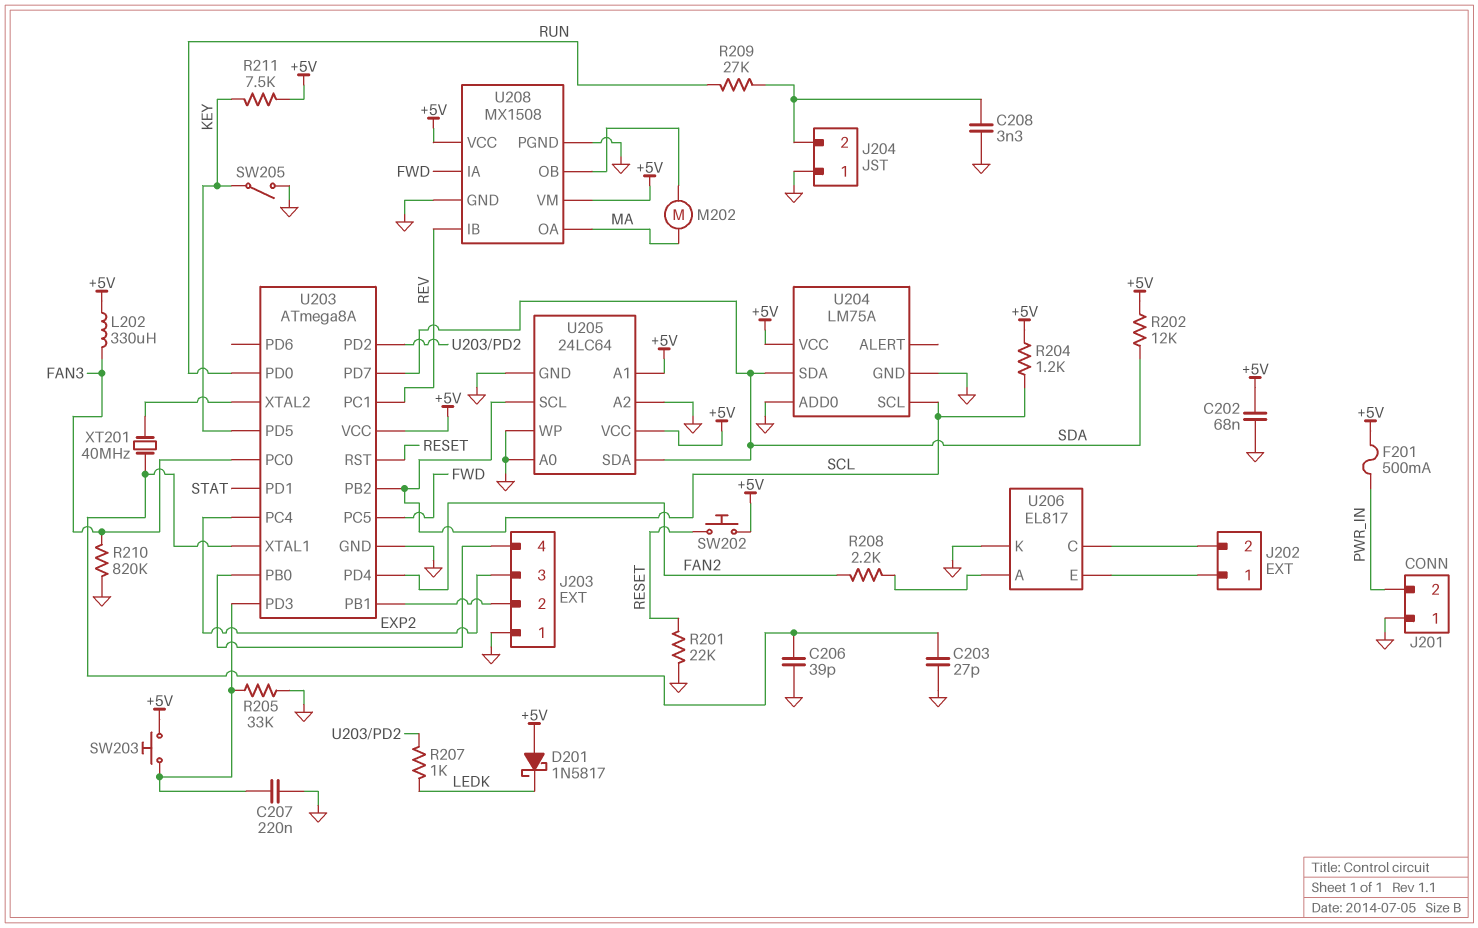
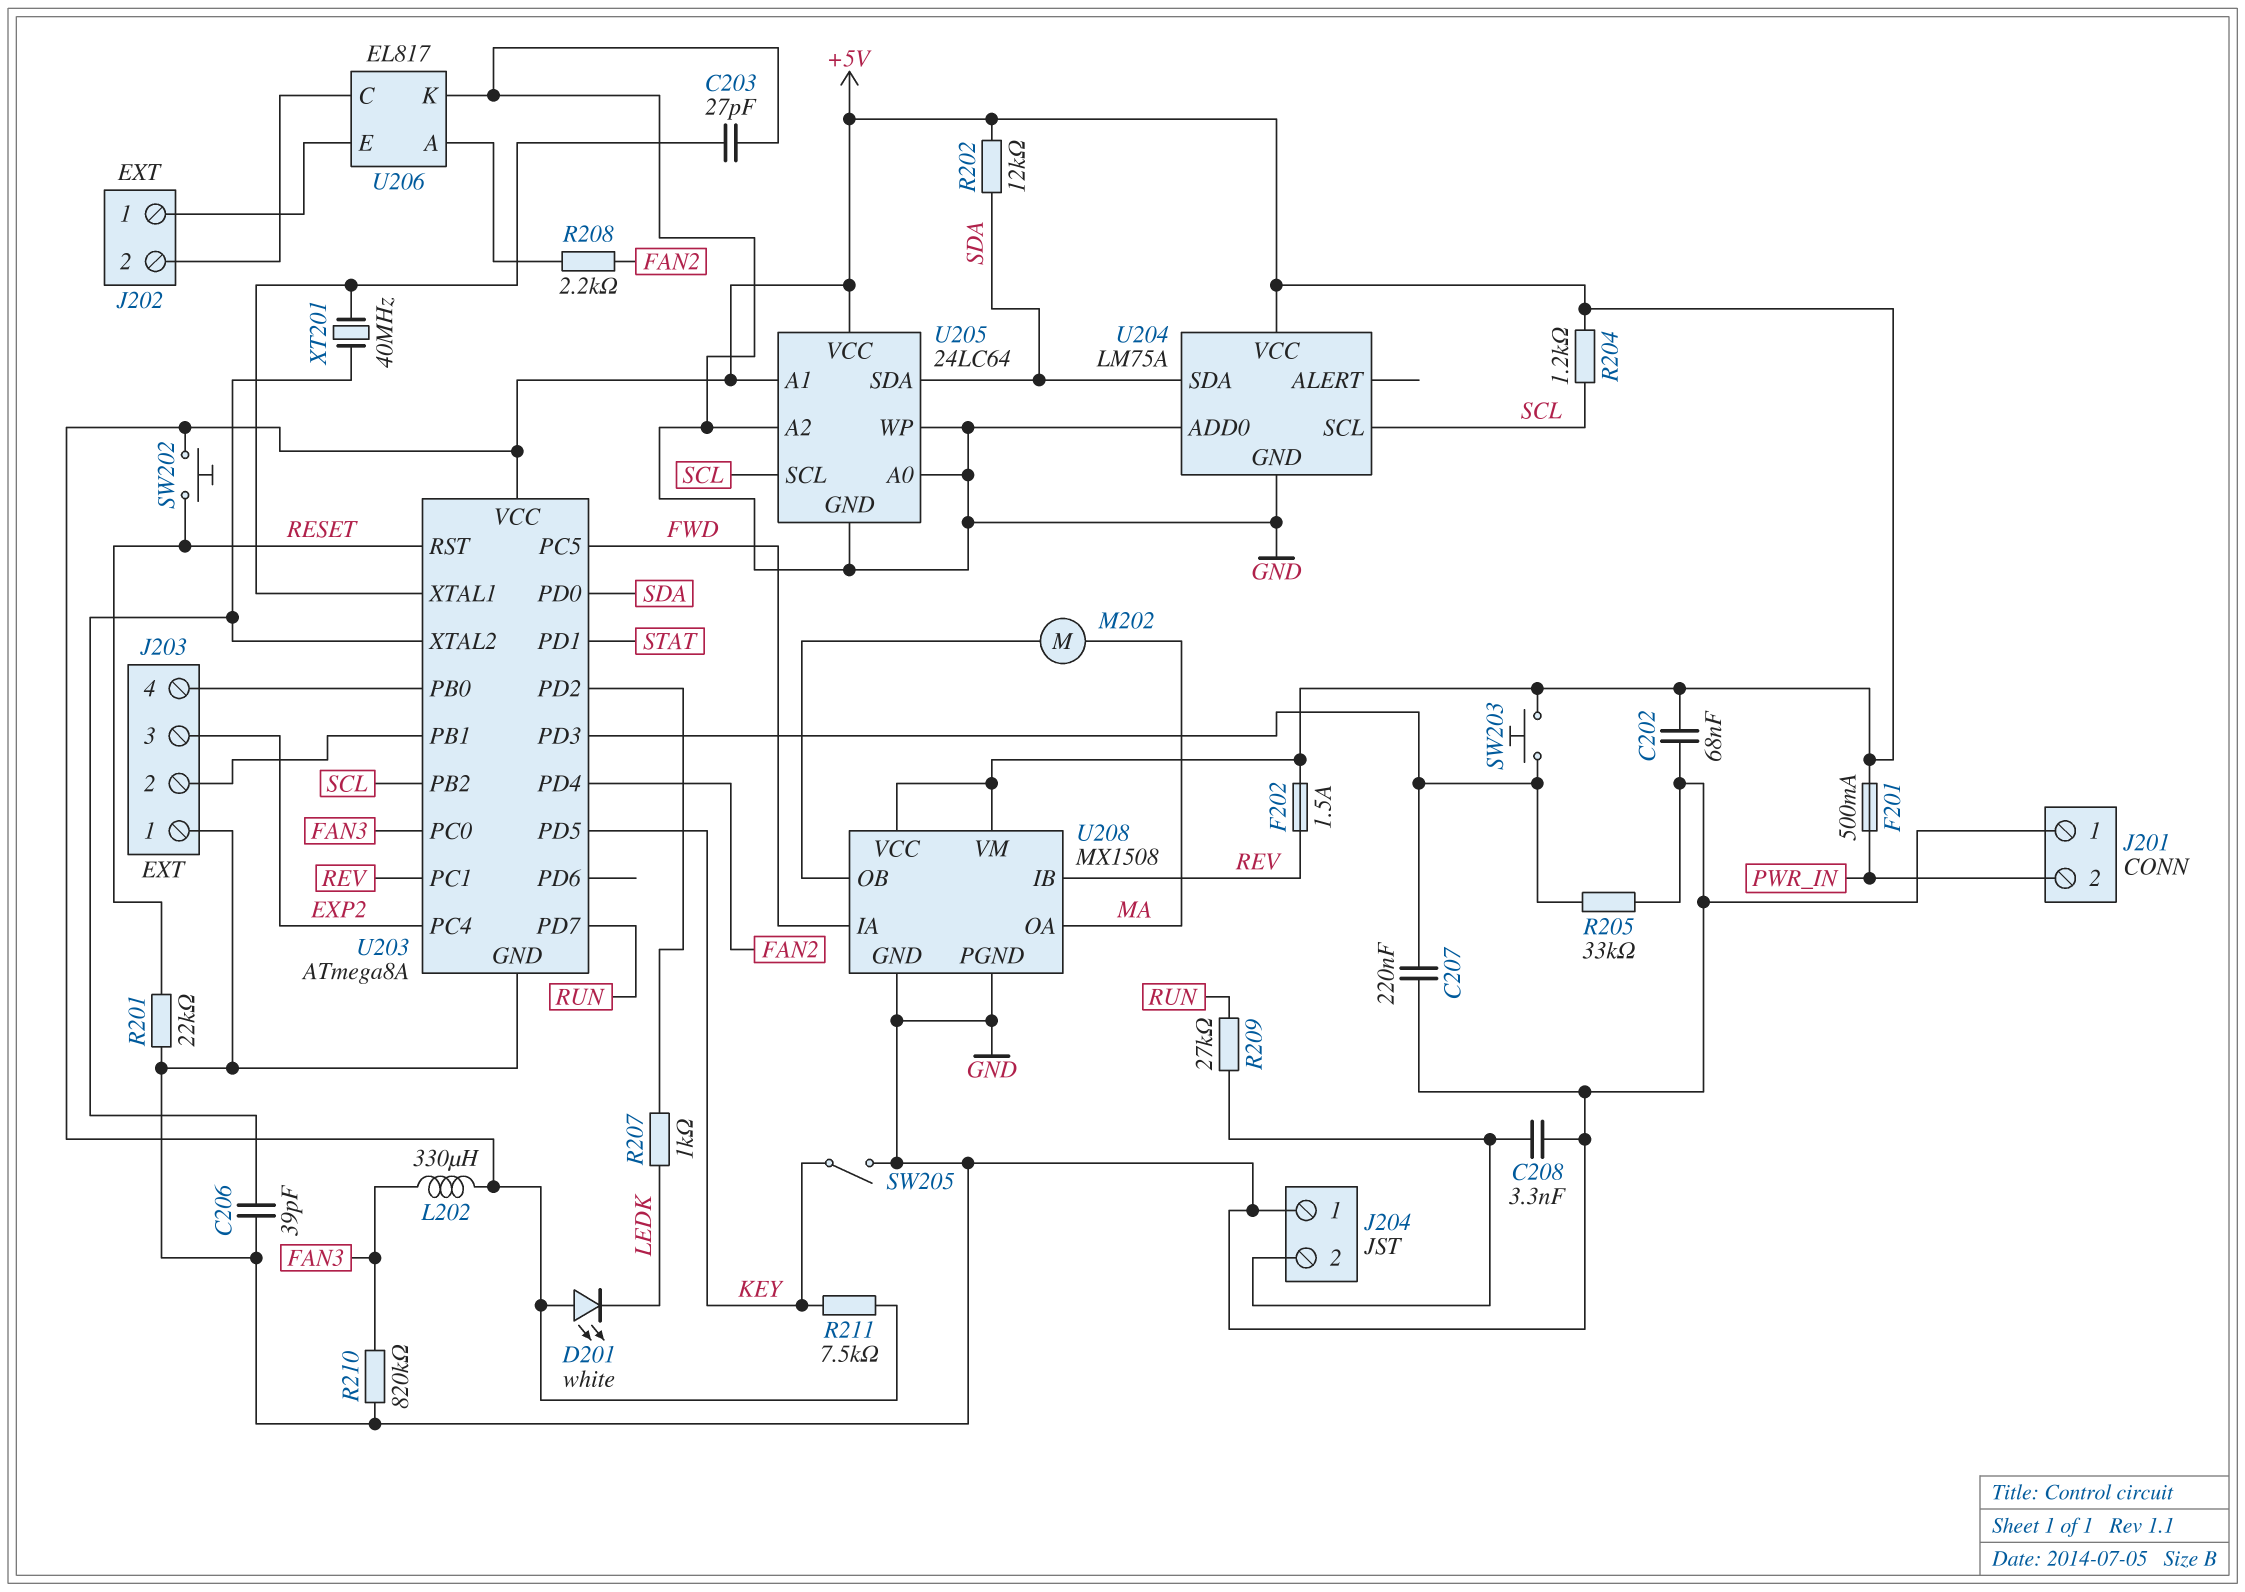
C206: 39pF (GND, U203/XTAL1) -> 39pF (GND, U203/XTAL2)
D201: schottky 1N5817 (A +5V, K LEDK) -> LED white (A +5V, K LEDK)
F202: none -> 1.5A (+5V, REV)
U203 pin PD0: RUN -> SDA
U203 pin PD7: SDA -> RUN

